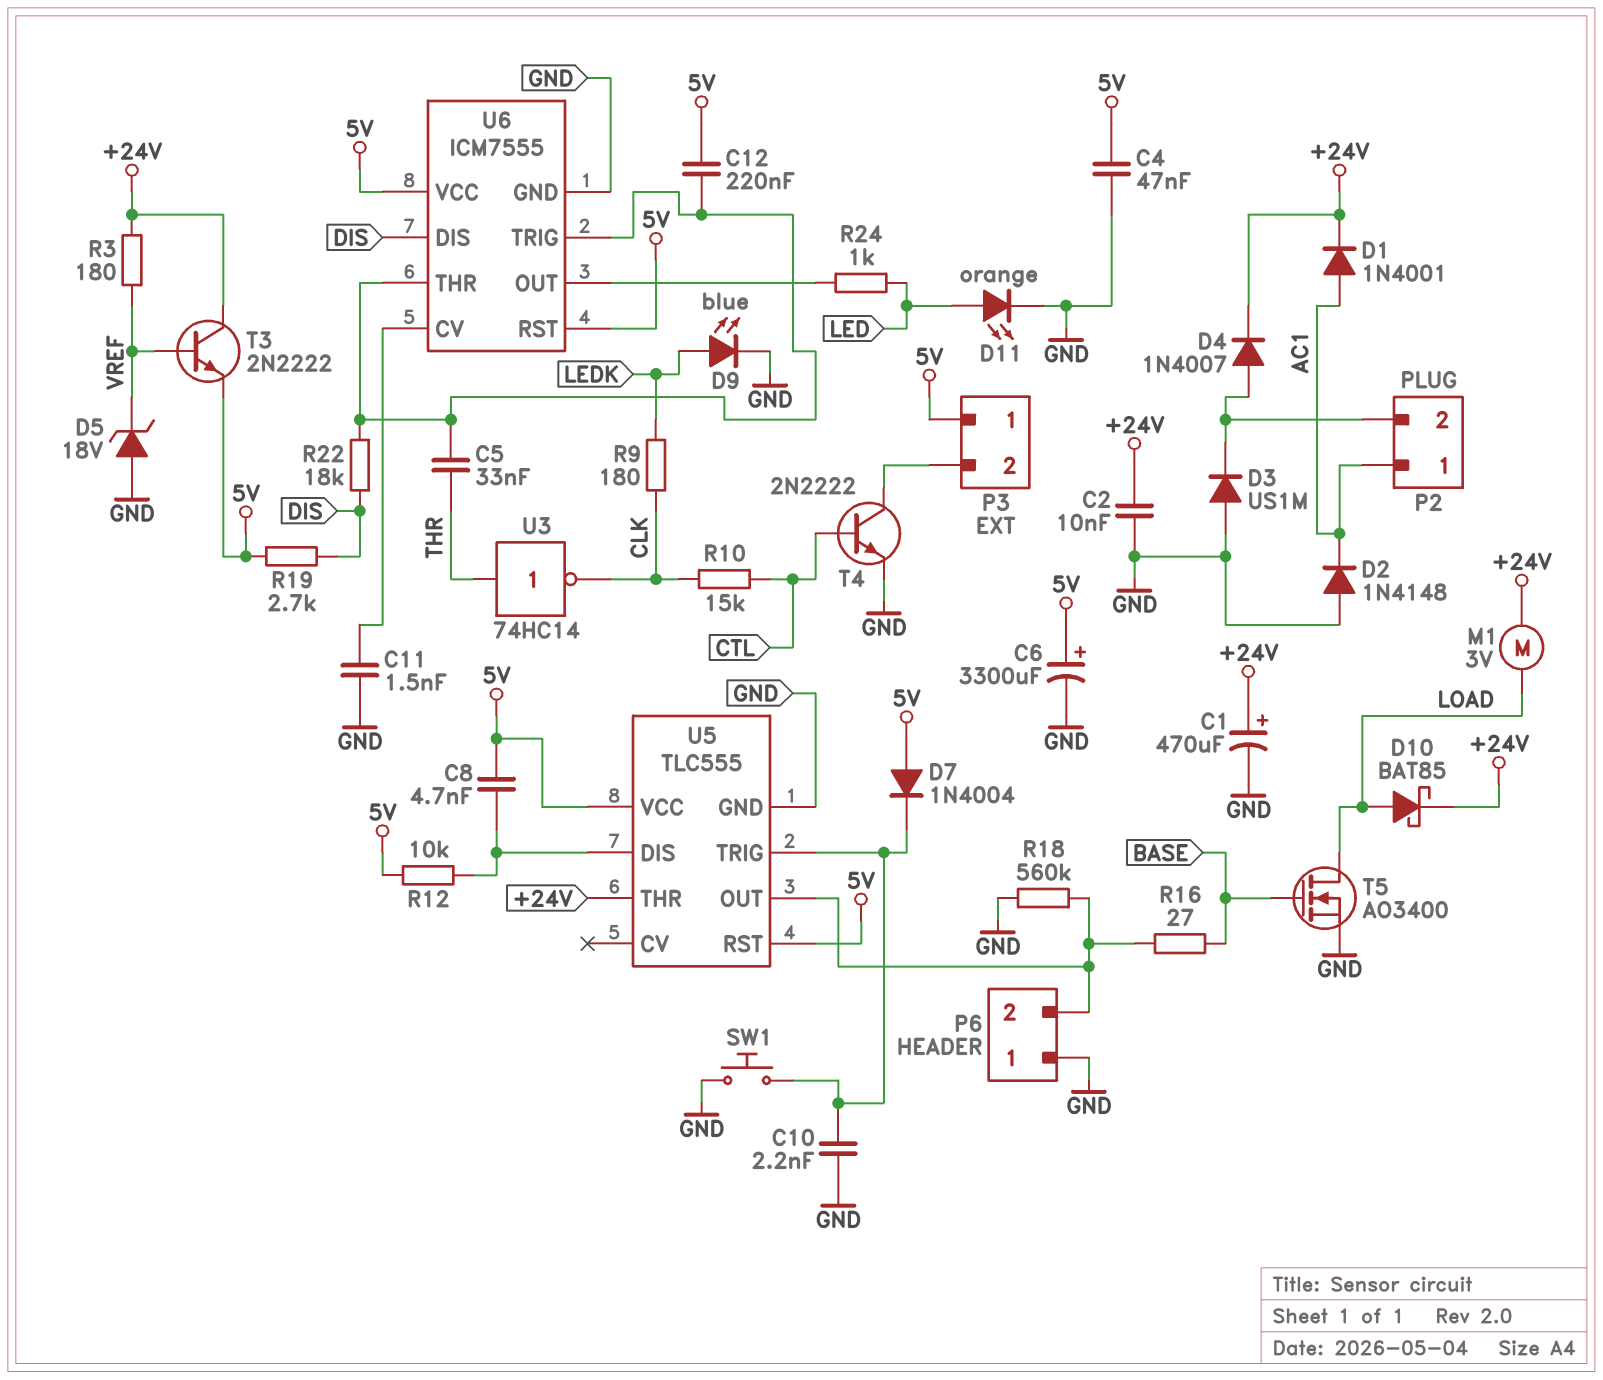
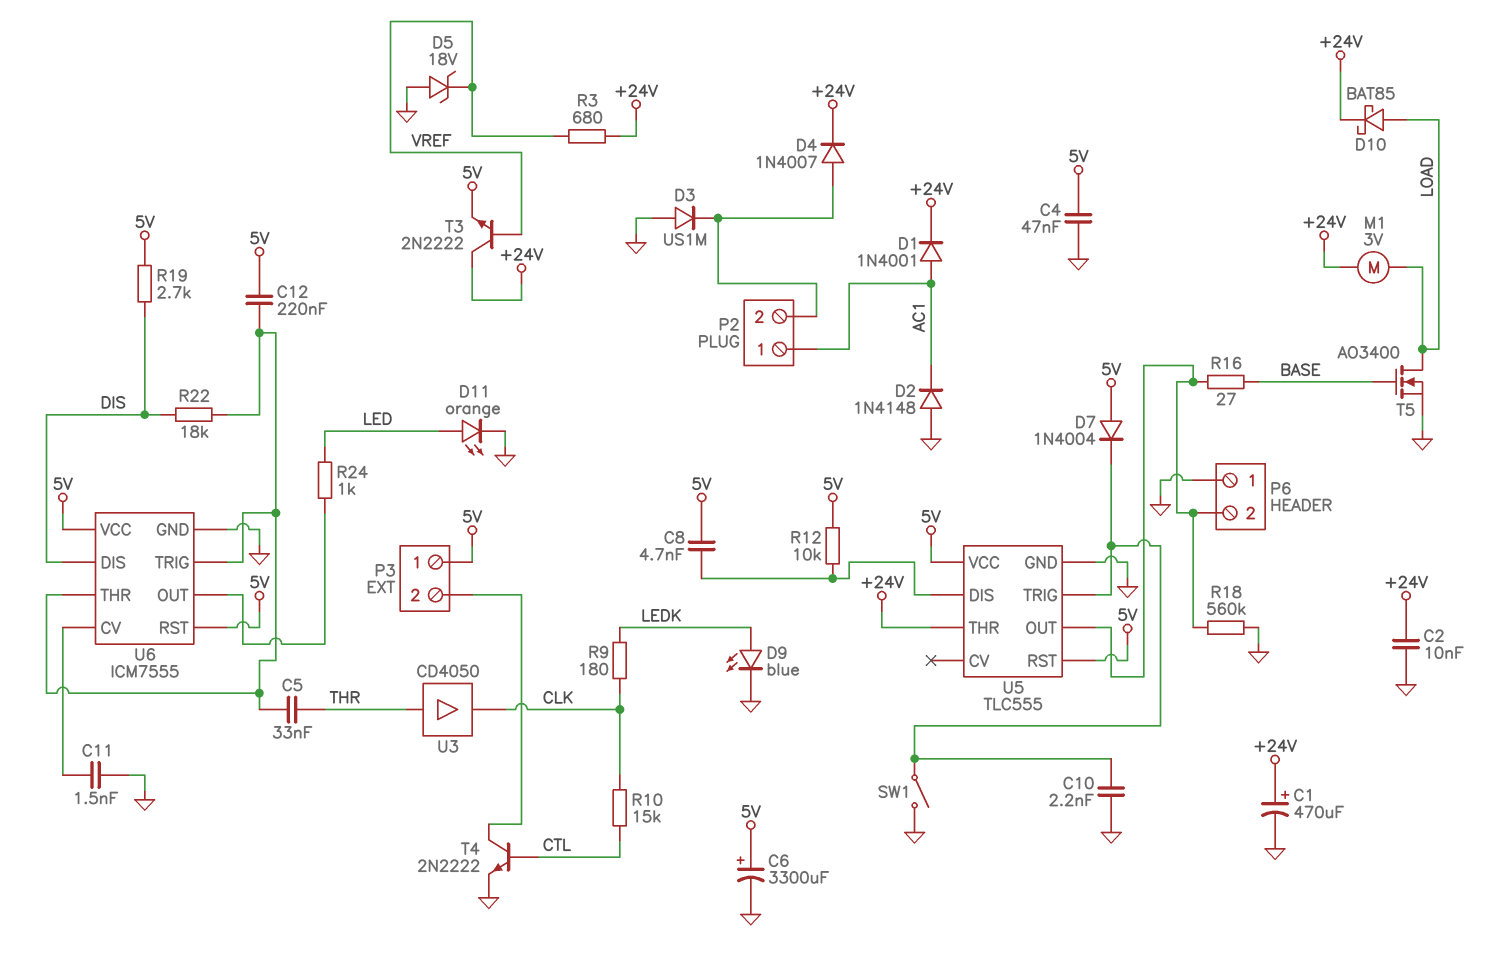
R3: 180 (+24V, VREF) -> 680 (+24V, VREF)
SW1: button (GND, U5/TRIG) -> switch (GND, U5/TRIG)
U3: NOT 74HC14 (in THR, out CLK) -> buffer CD4050 (in THR, out CLK)

